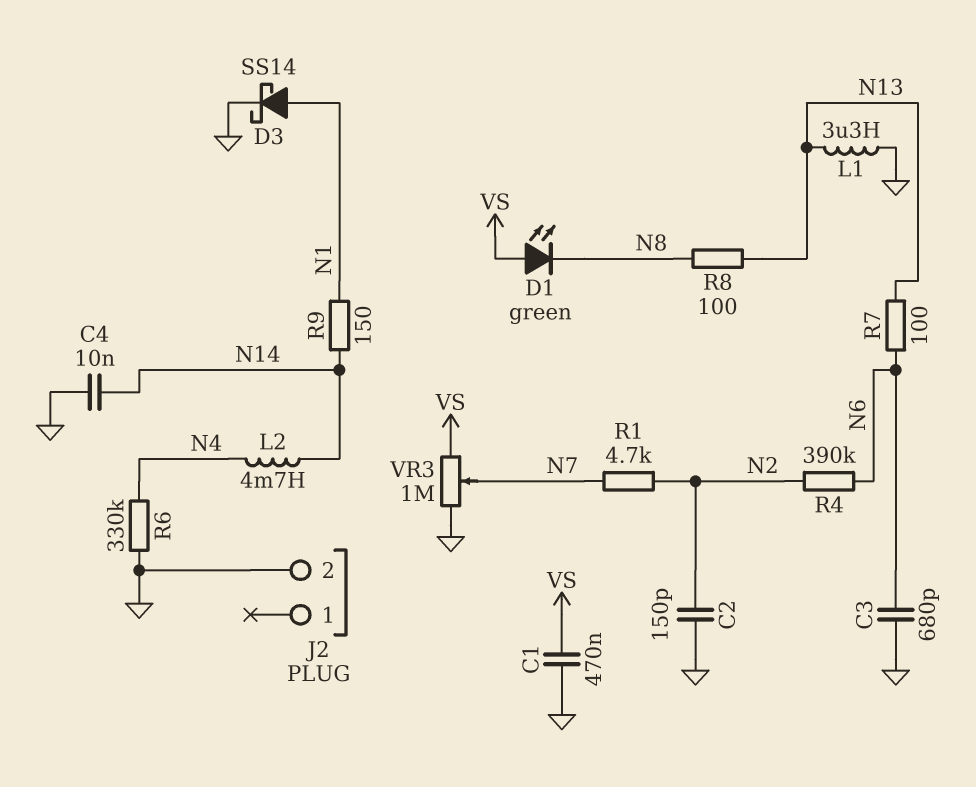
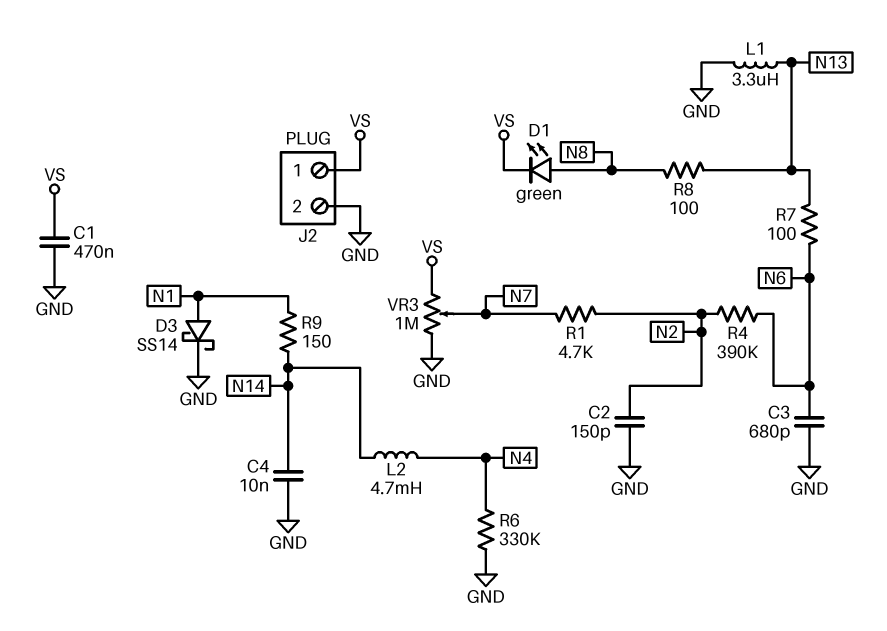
D1: LED green (A VS, K N8) -> LED green (A N8, K VS)
J2 pin 1: none -> VS

